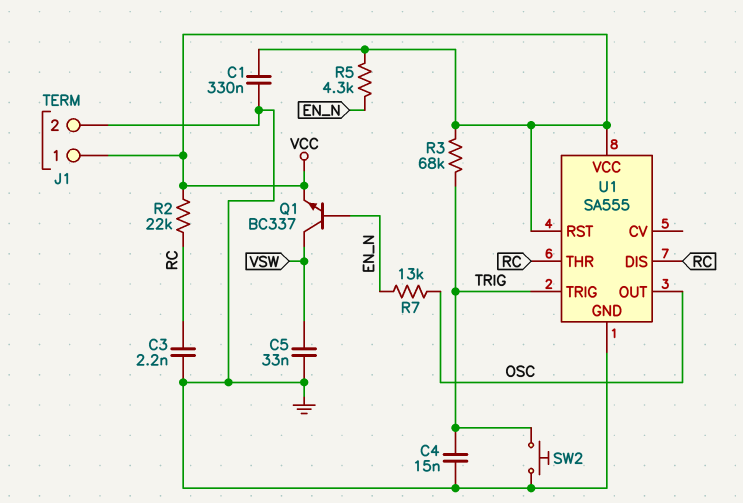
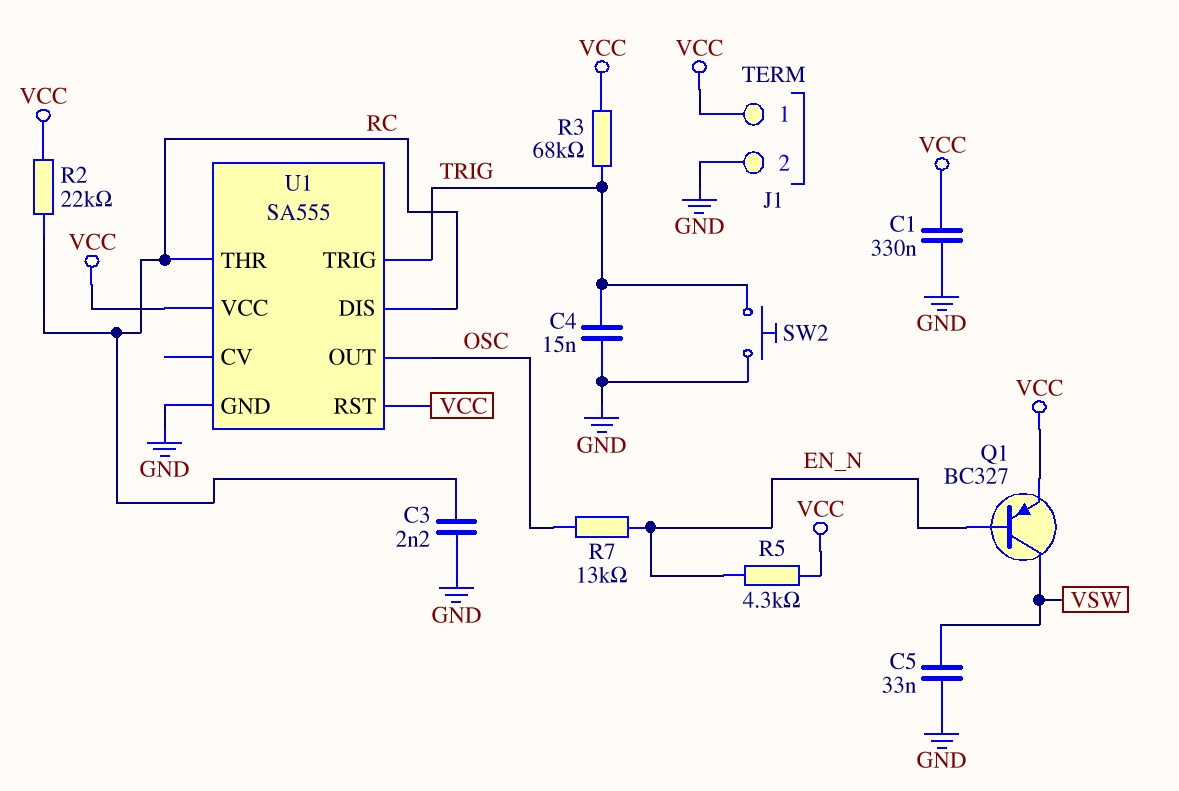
Q1: NPN BC337 (B EN_N, C VSW, E VCC) -> PNP BC327 (B EN_N, C VSW, E VCC)

